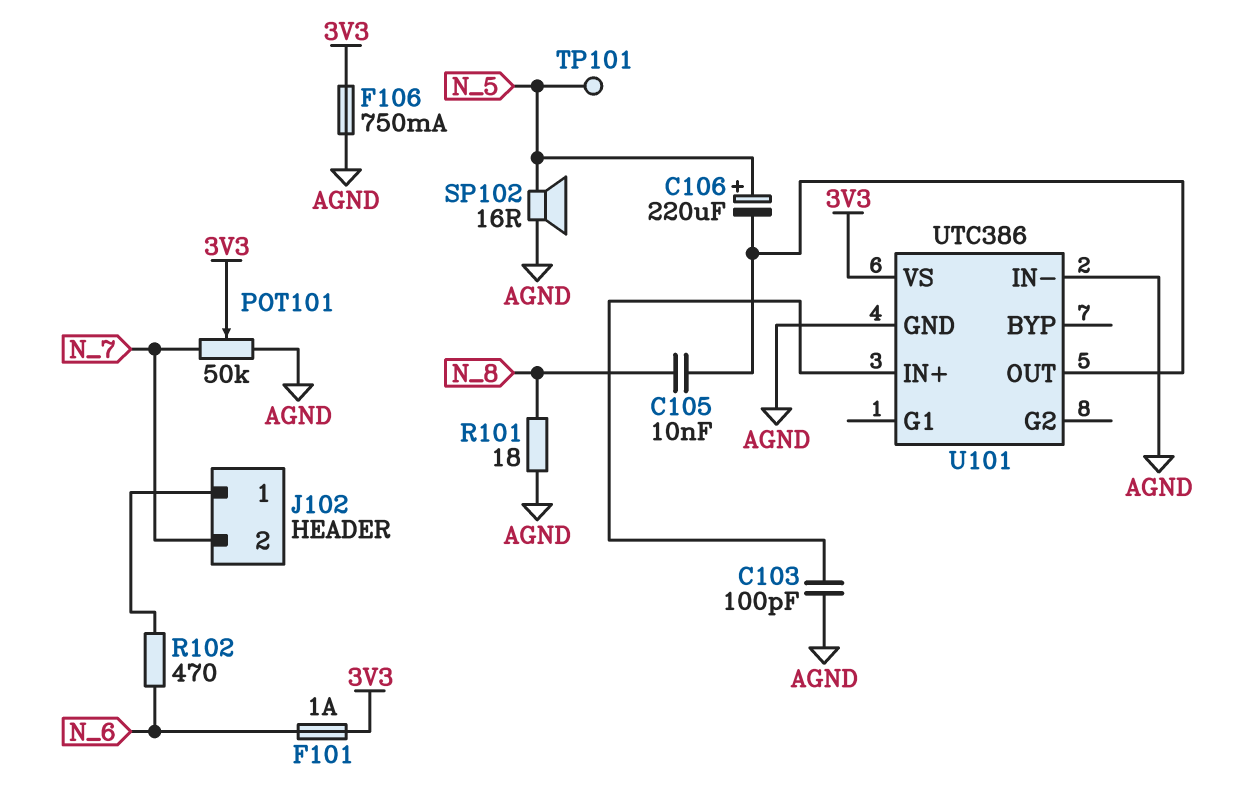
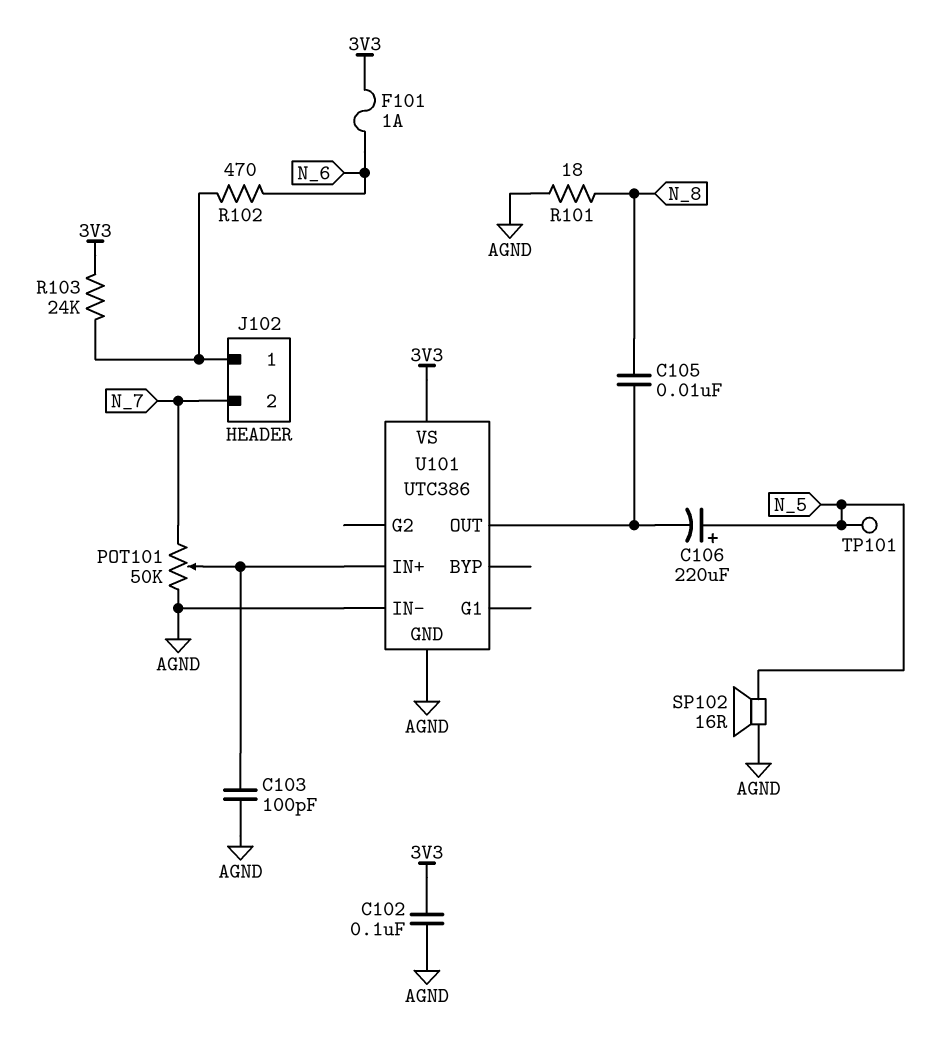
C102: none -> 100nF (3V3, AGND)
F106: 750mA (3V3, AGND) -> none
POT101: 50k (AGND, N_7, wiper 3V3) -> 50k (AGND, N_7, wiper U101/IN+)
R103: none -> 24k (3V3, J102/1)

